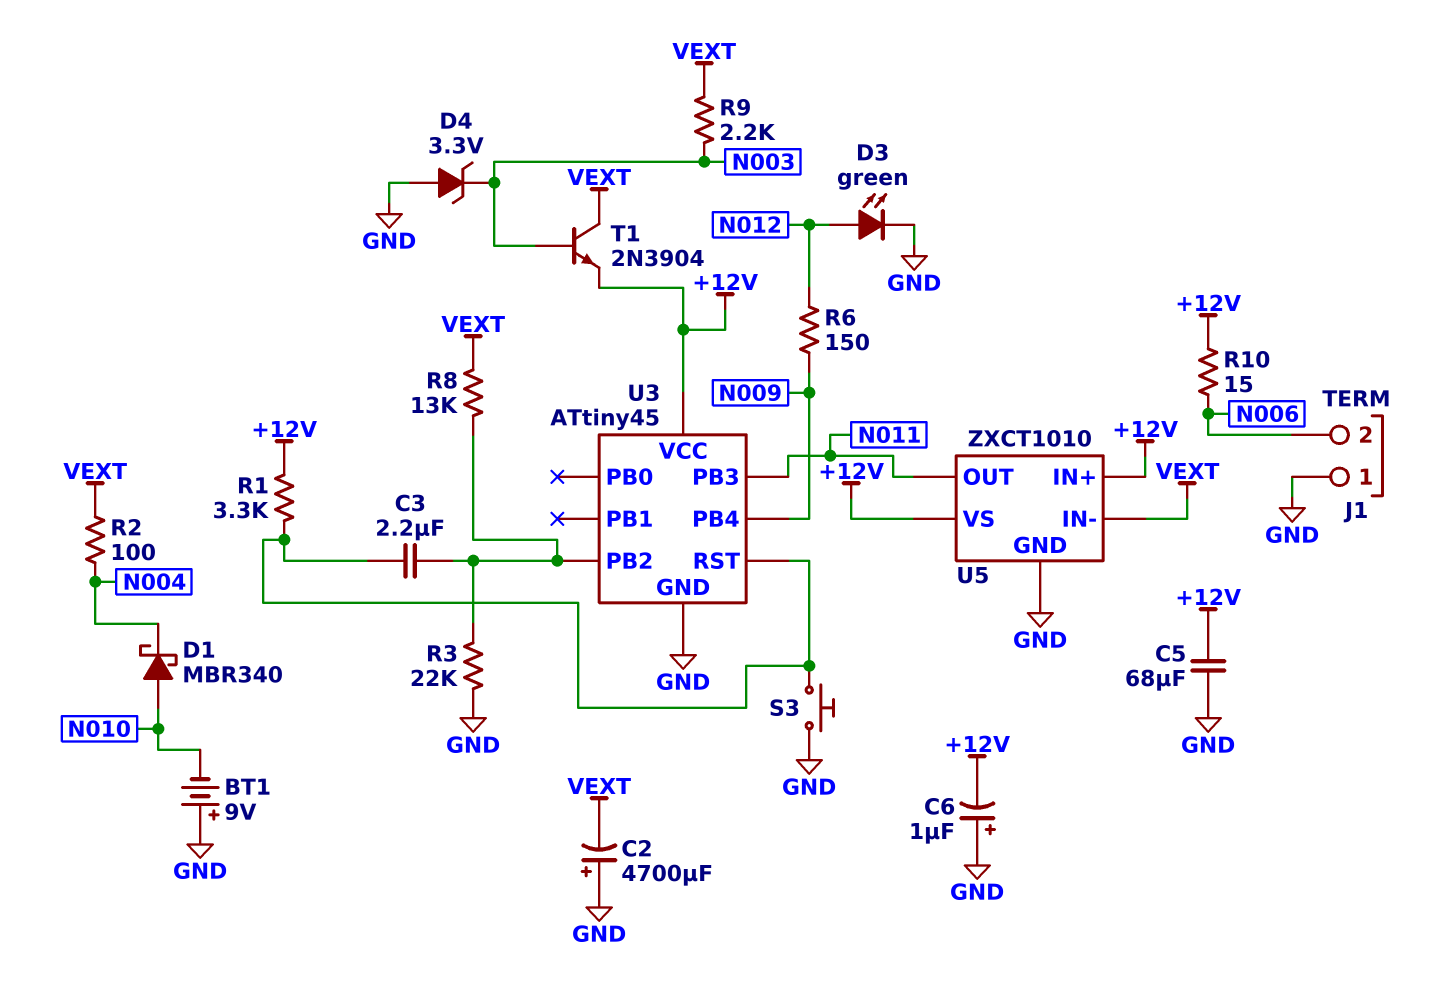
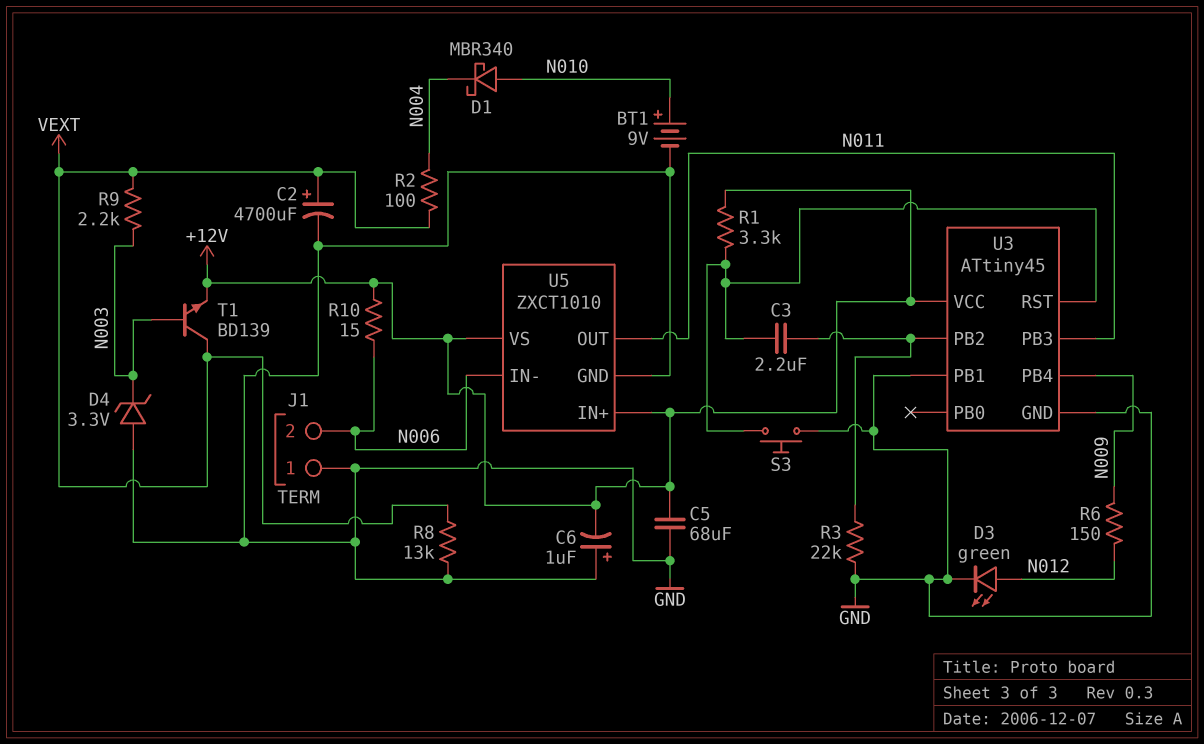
BT1: 9V (plus GND, minus N010) -> 9V (plus N010, minus GND)
C2: 4700uF (plus GND, minus VEXT) -> 4700uF (plus VEXT, minus GND)
R8: 13k (U3/PB2, VEXT) -> 13k (GND, VEXT)
T1: NPN 2N3904 (B N003, C VEXT, E +12V) -> NPN BD139 (B N003, C VEXT, E +12V)
U3 pin PB1: none -> GND
U5 pin IN-: VEXT -> N006

